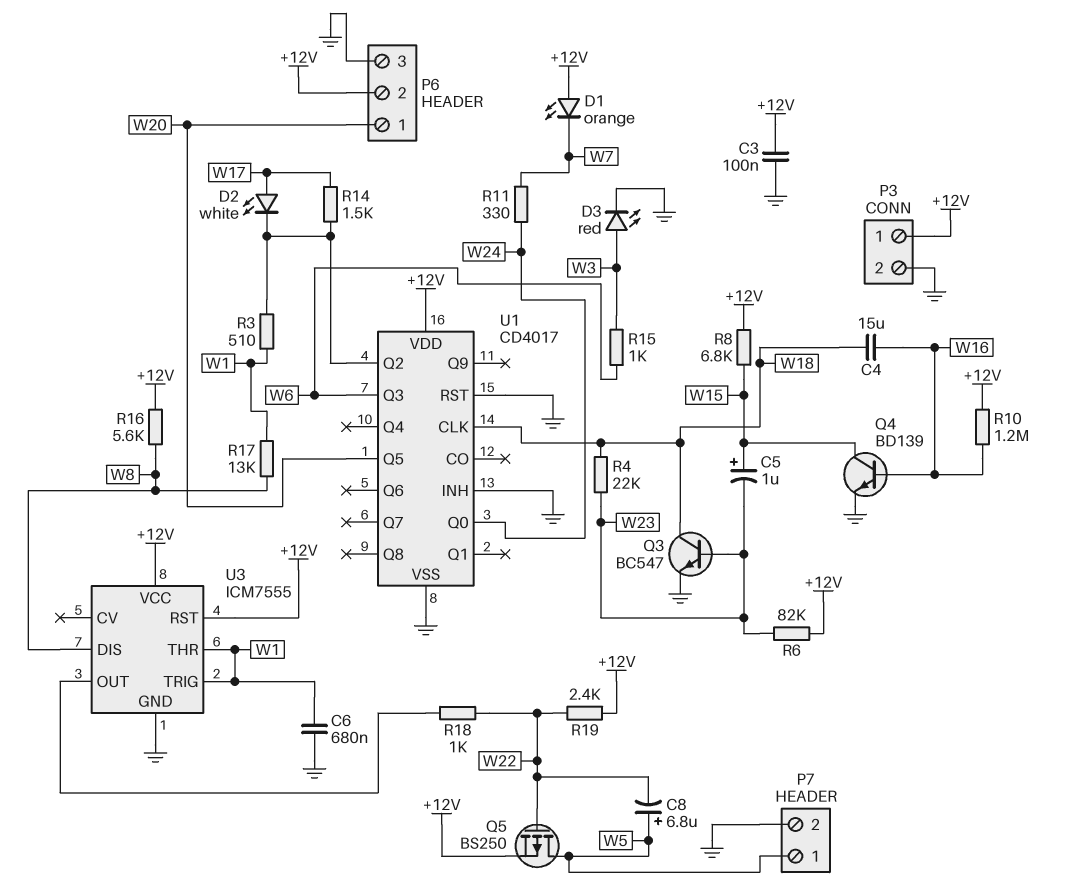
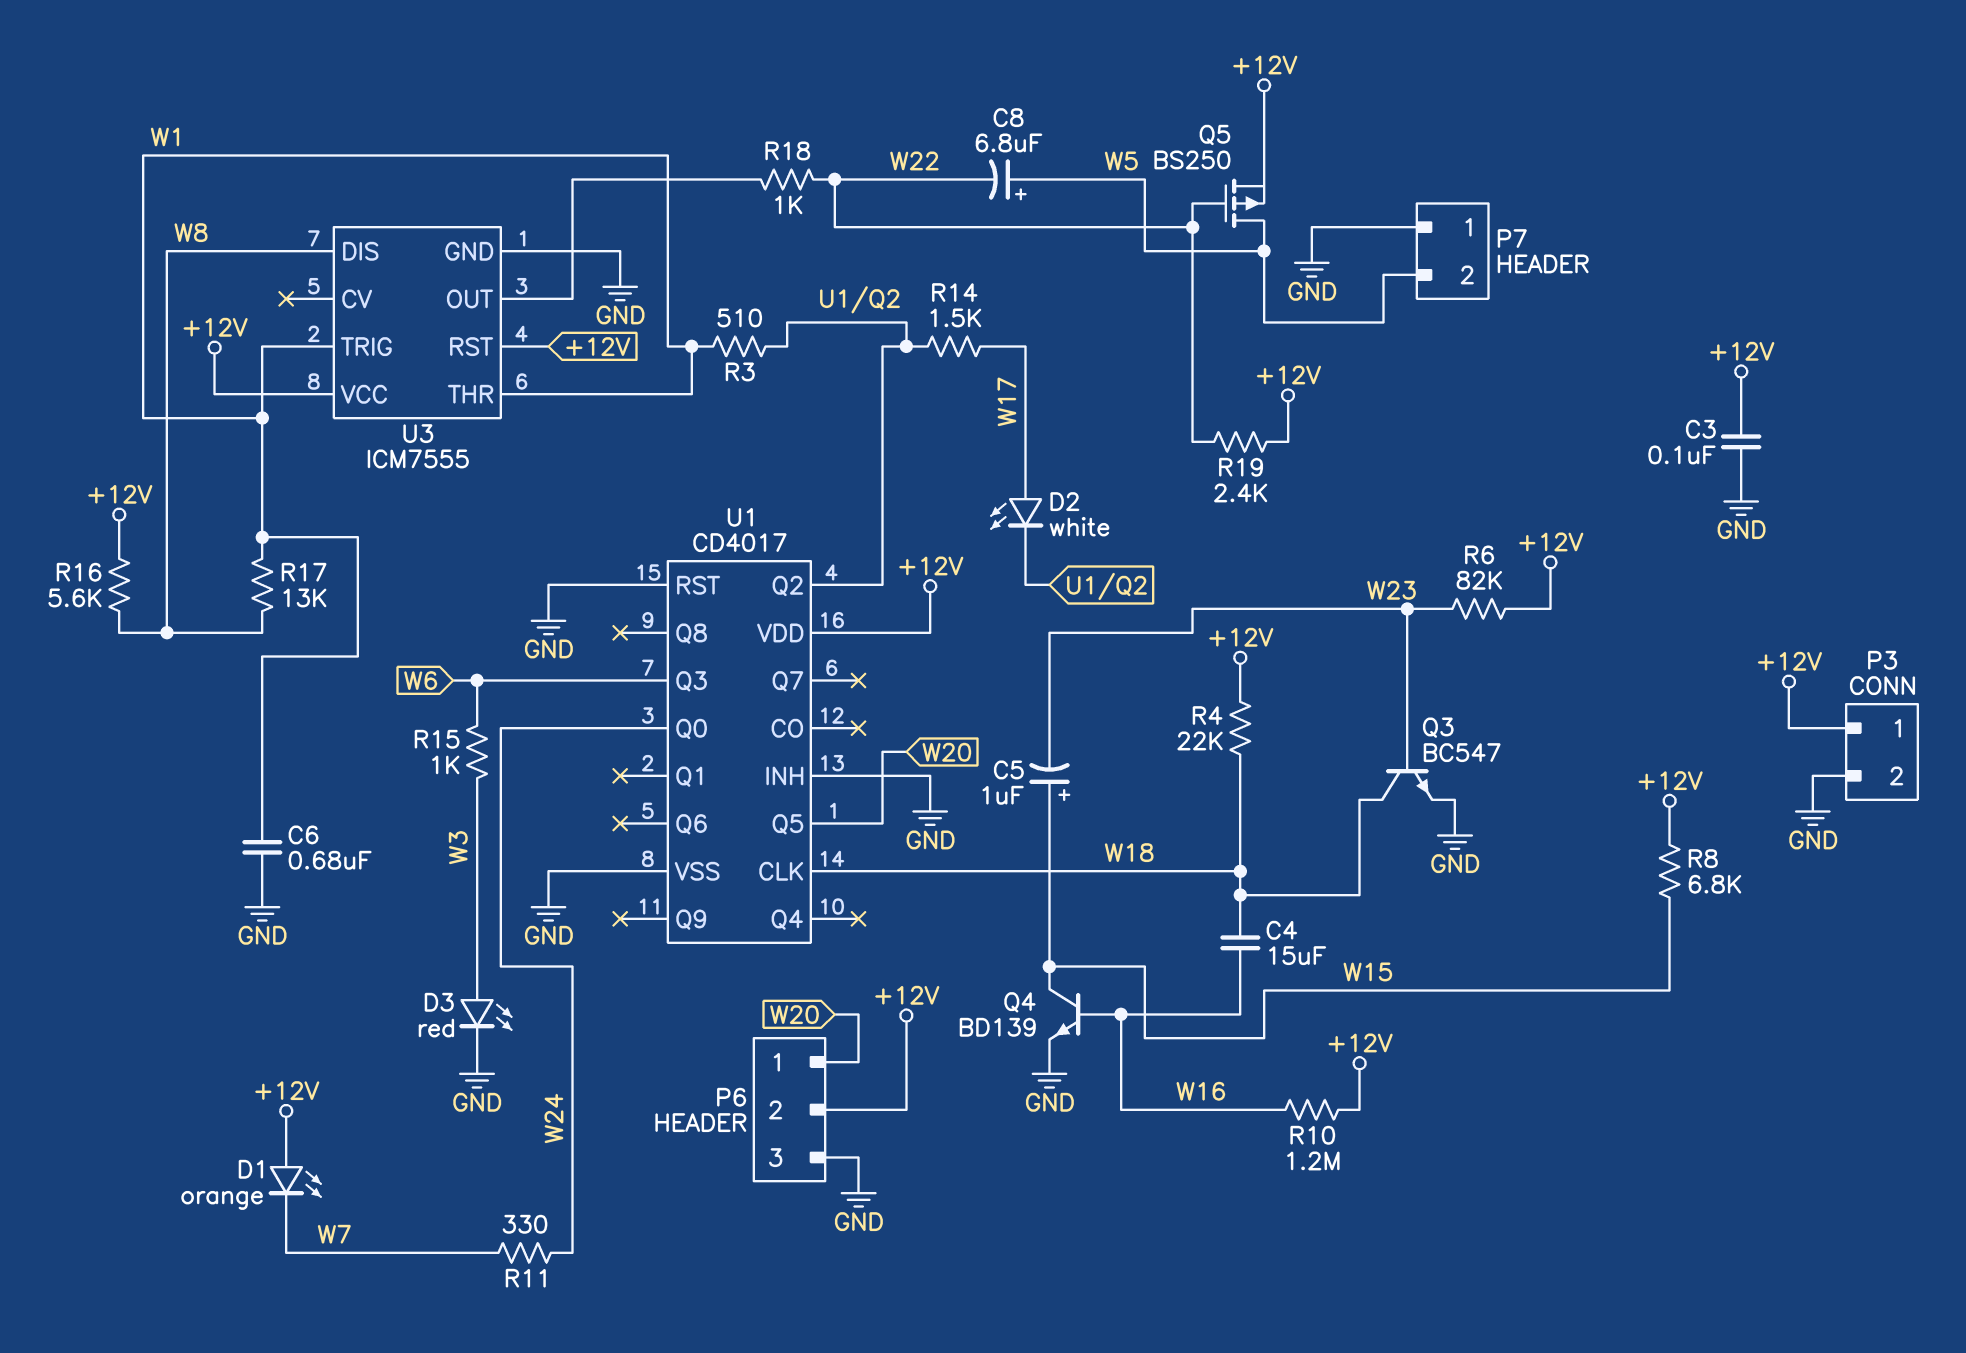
P7 pin 1: W5 -> GND
P7 pin 2: GND -> W5
R4: 22k (W18, W23) -> 22k (+12V, W18)

